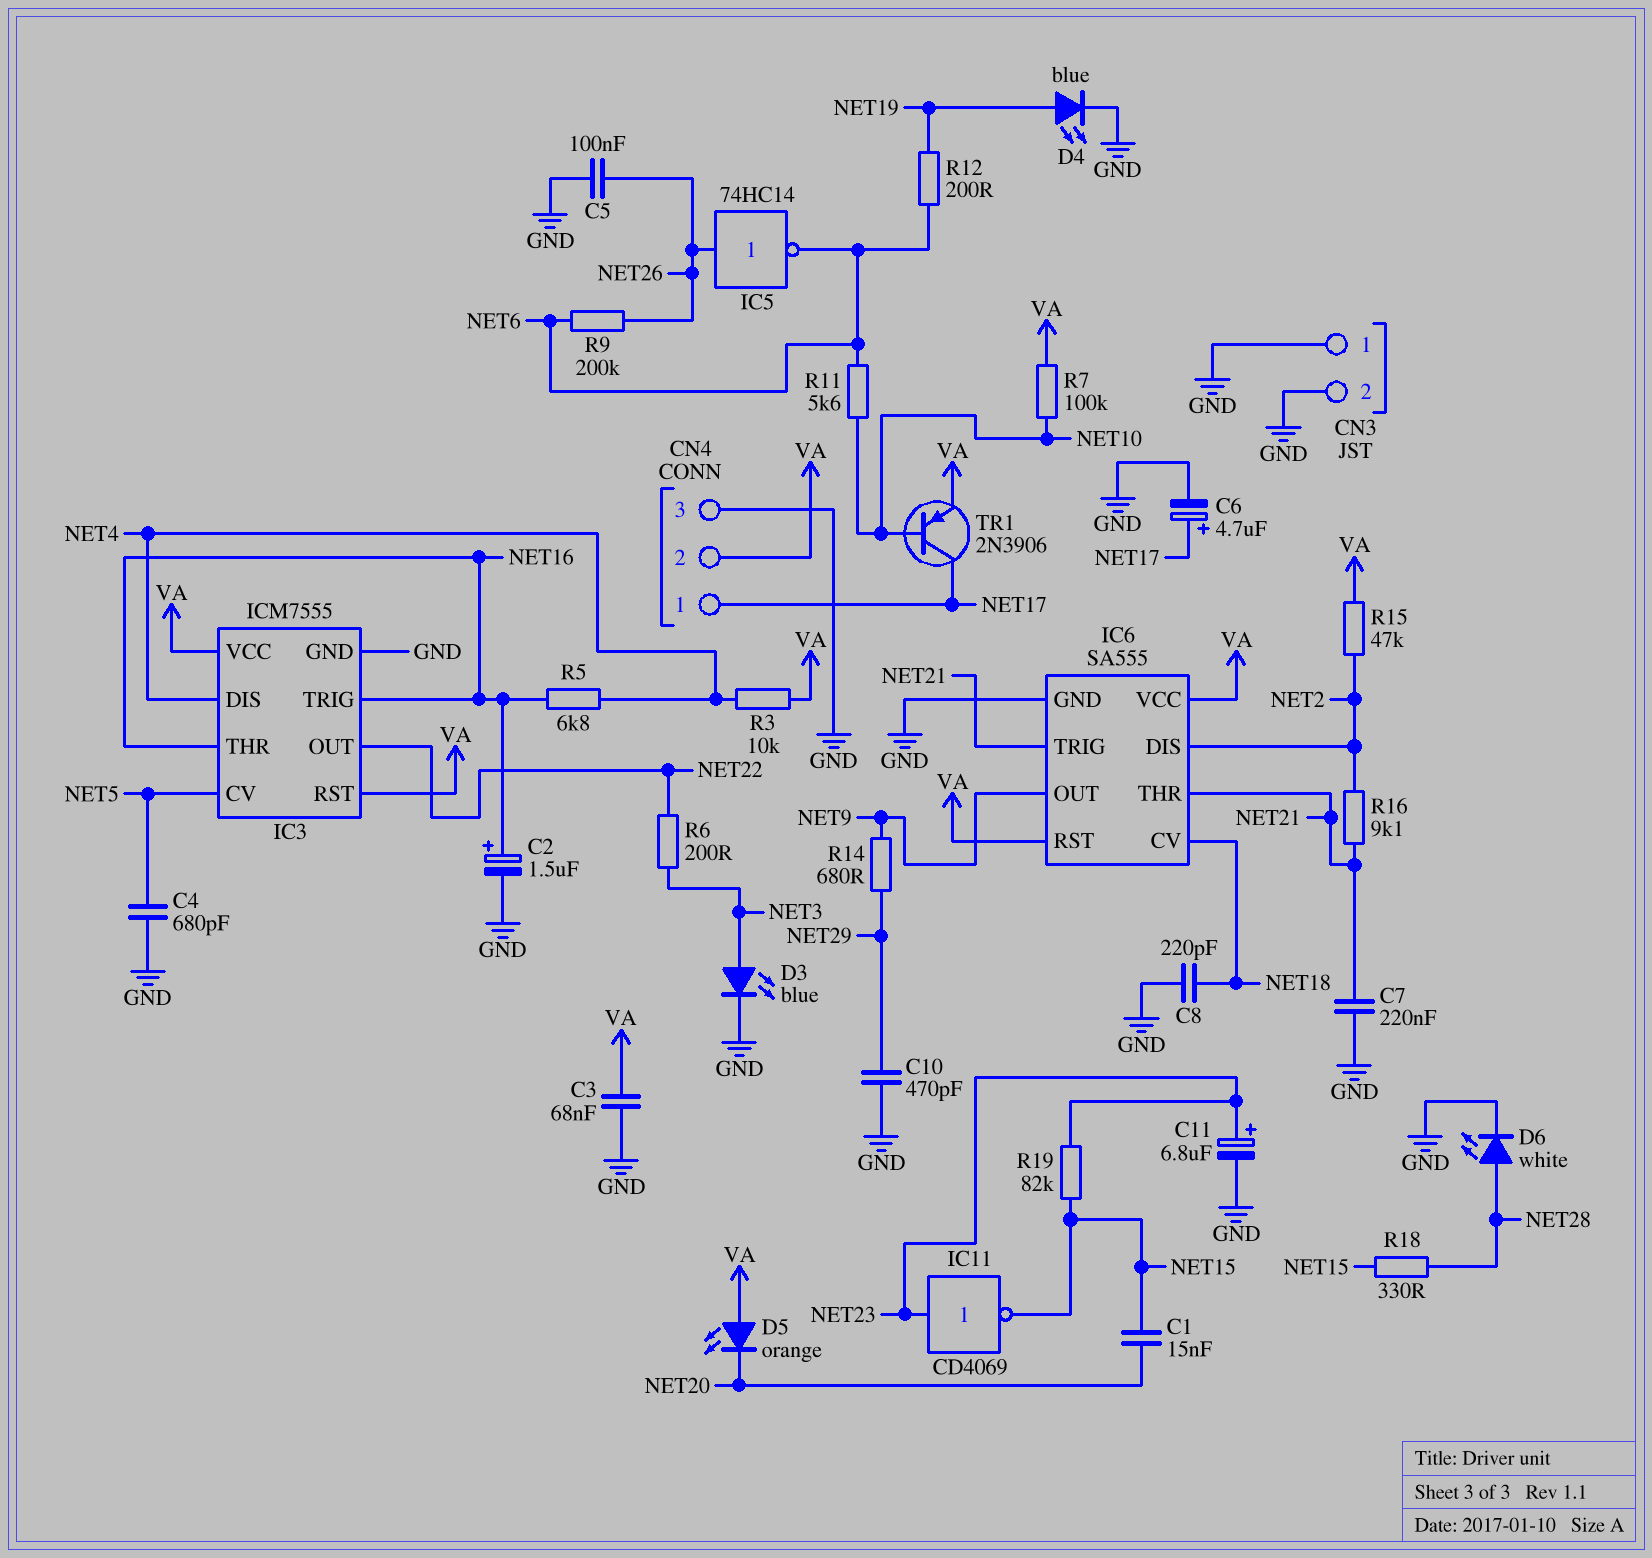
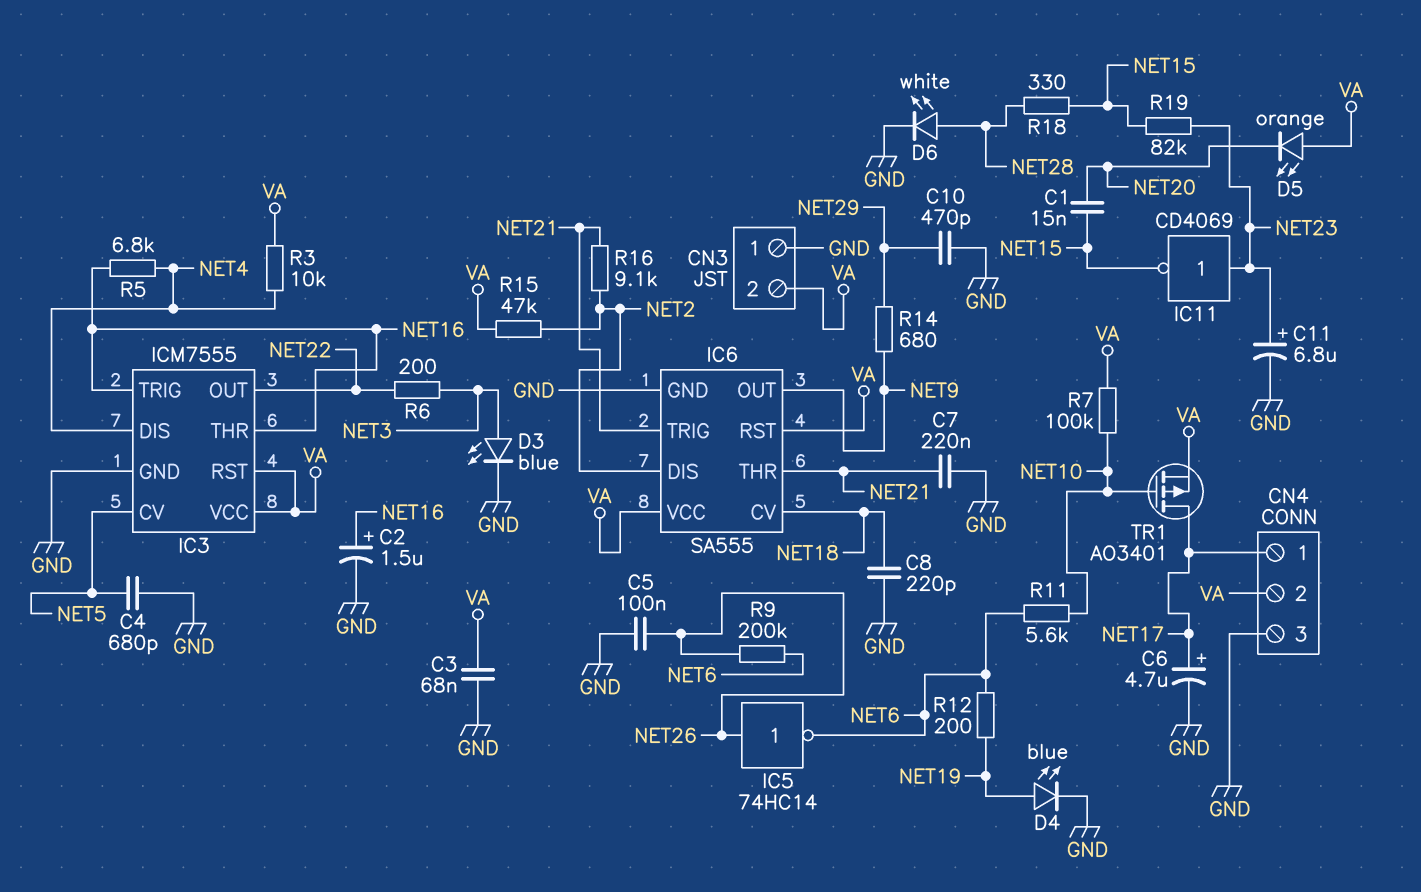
CN3 pin 2: GND -> VA
TR1: PNP 2N3906 (B NET10, C NET17, E VA) -> PMOS AO3401 (G NET10, D NET17, S VA)

